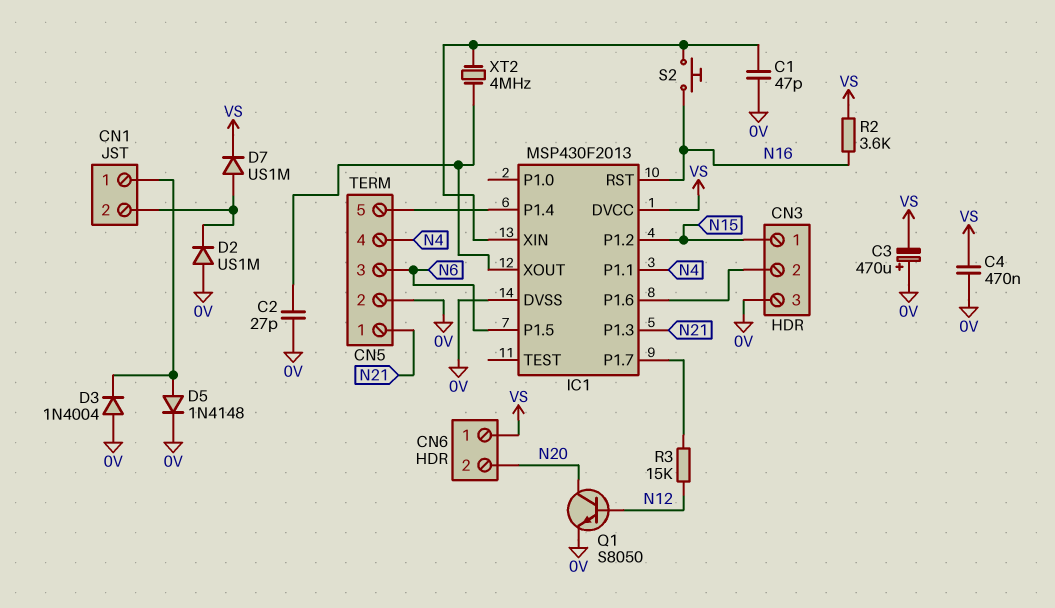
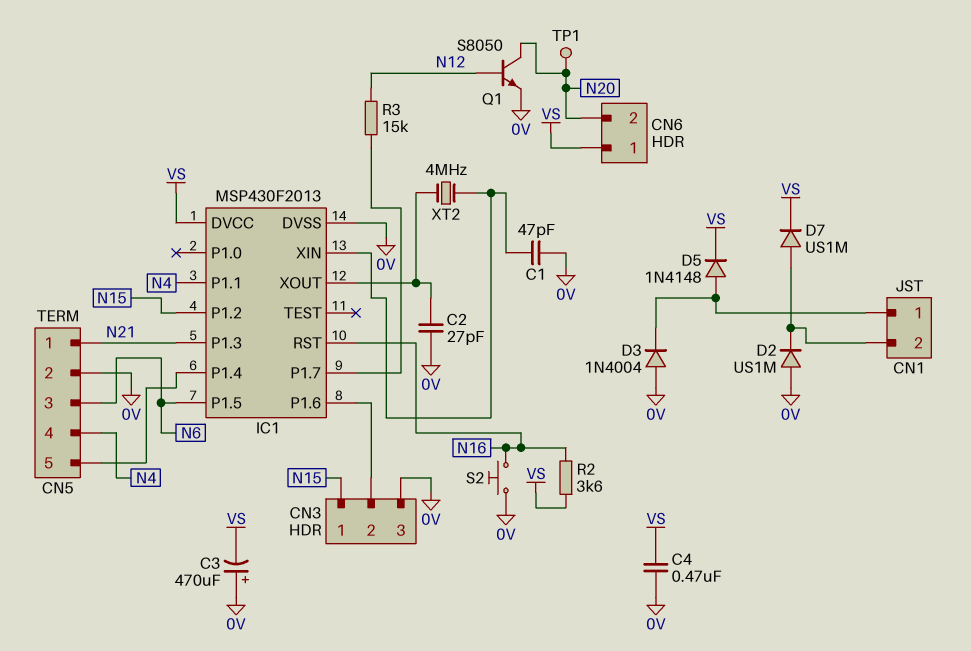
D5: diode 1N4148 (A CN1/1, K 0V) -> diode 1N4148 (A CN1/1, K VS)
S2: button (IC1/XIN, N16) -> button (0V, N16)
TP1: none -> test point (N20)

